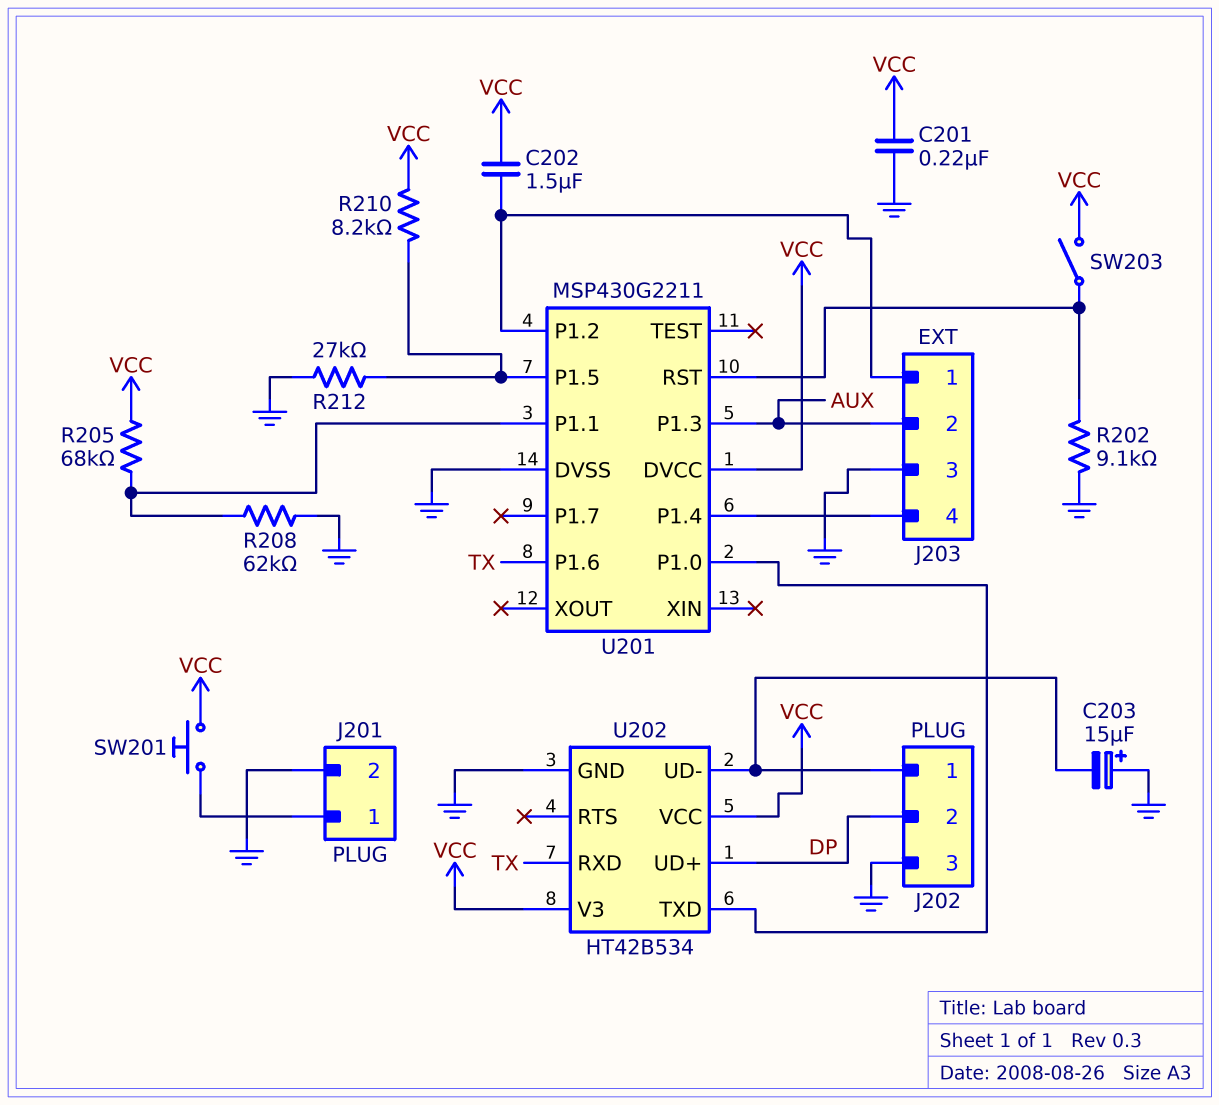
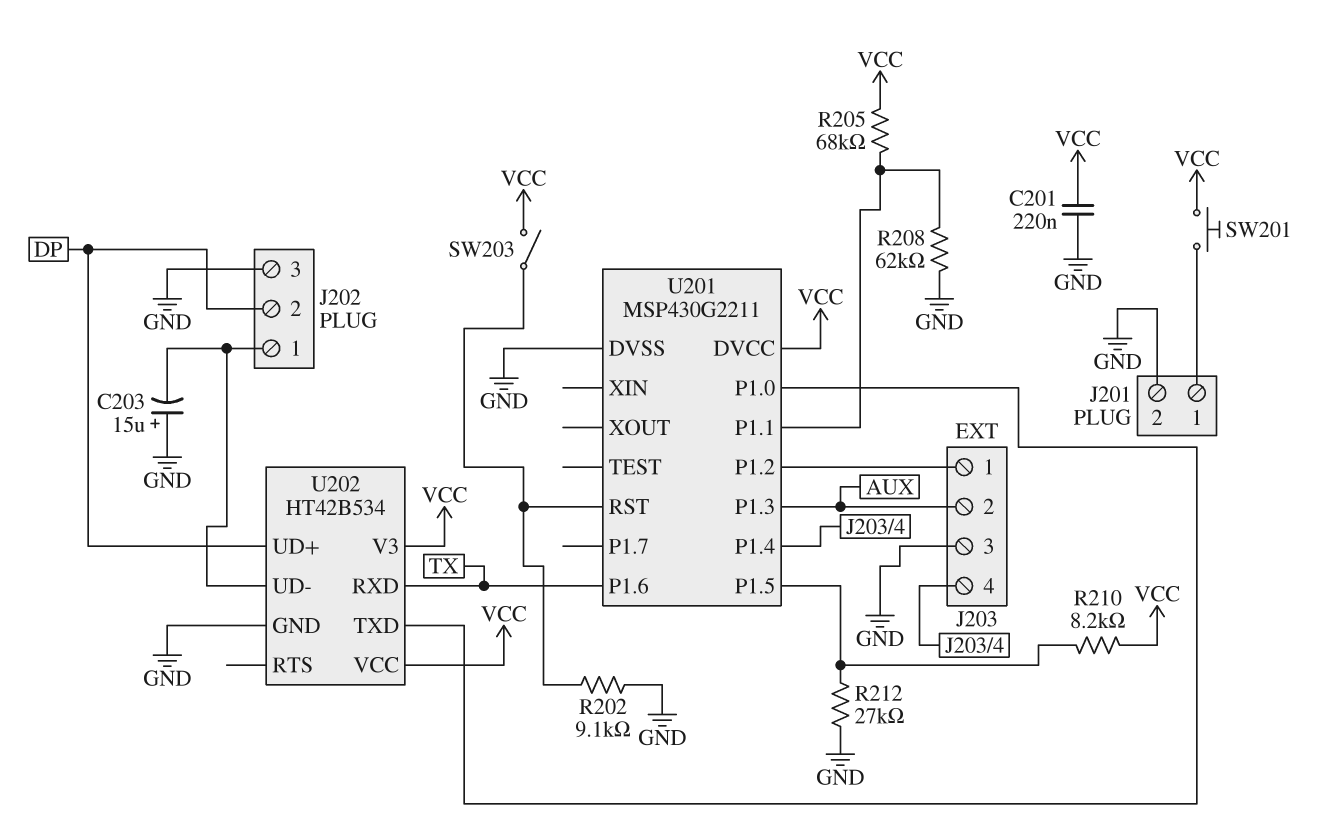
C202: 1.5uF (J203/1, VCC) -> none

